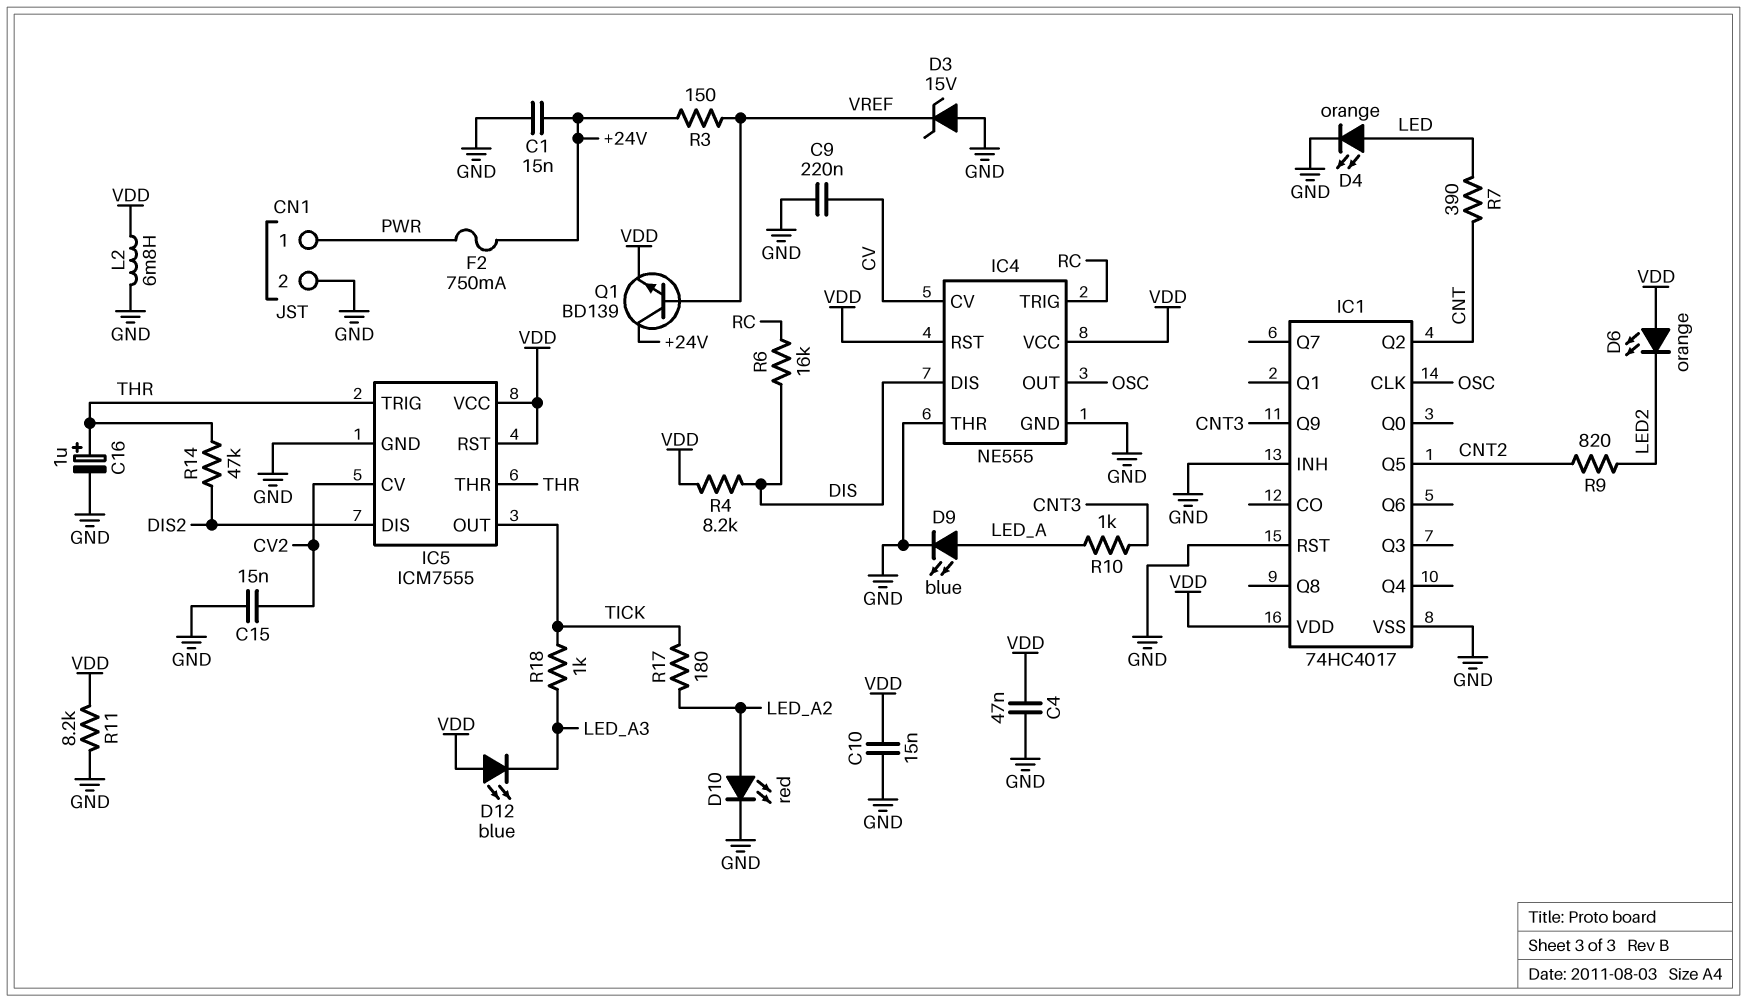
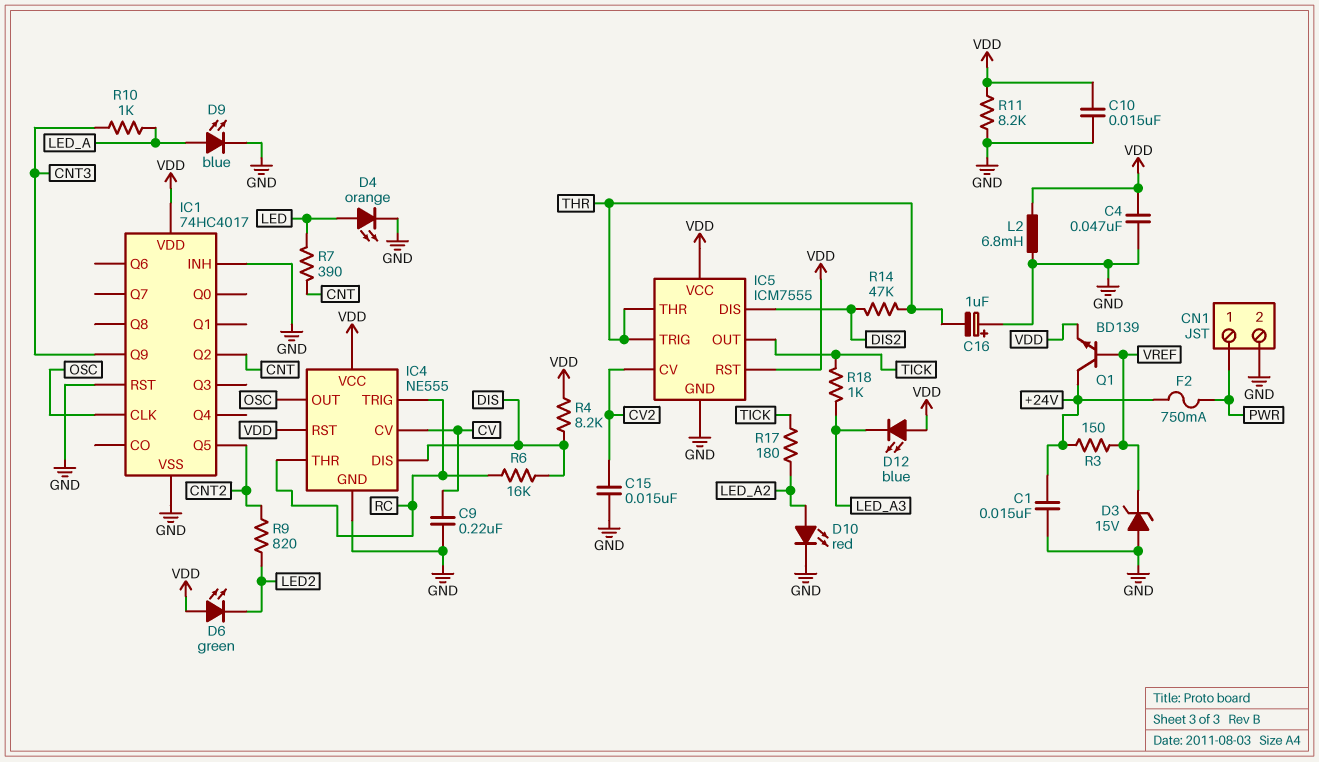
C16: 1uF (plus THR, minus GND) -> 1uF (plus GND, minus THR)
D6: LED orange (A VDD, K LED2) -> LED green (A VDD, K LED2)
IC4 pin THR: GND -> RC

